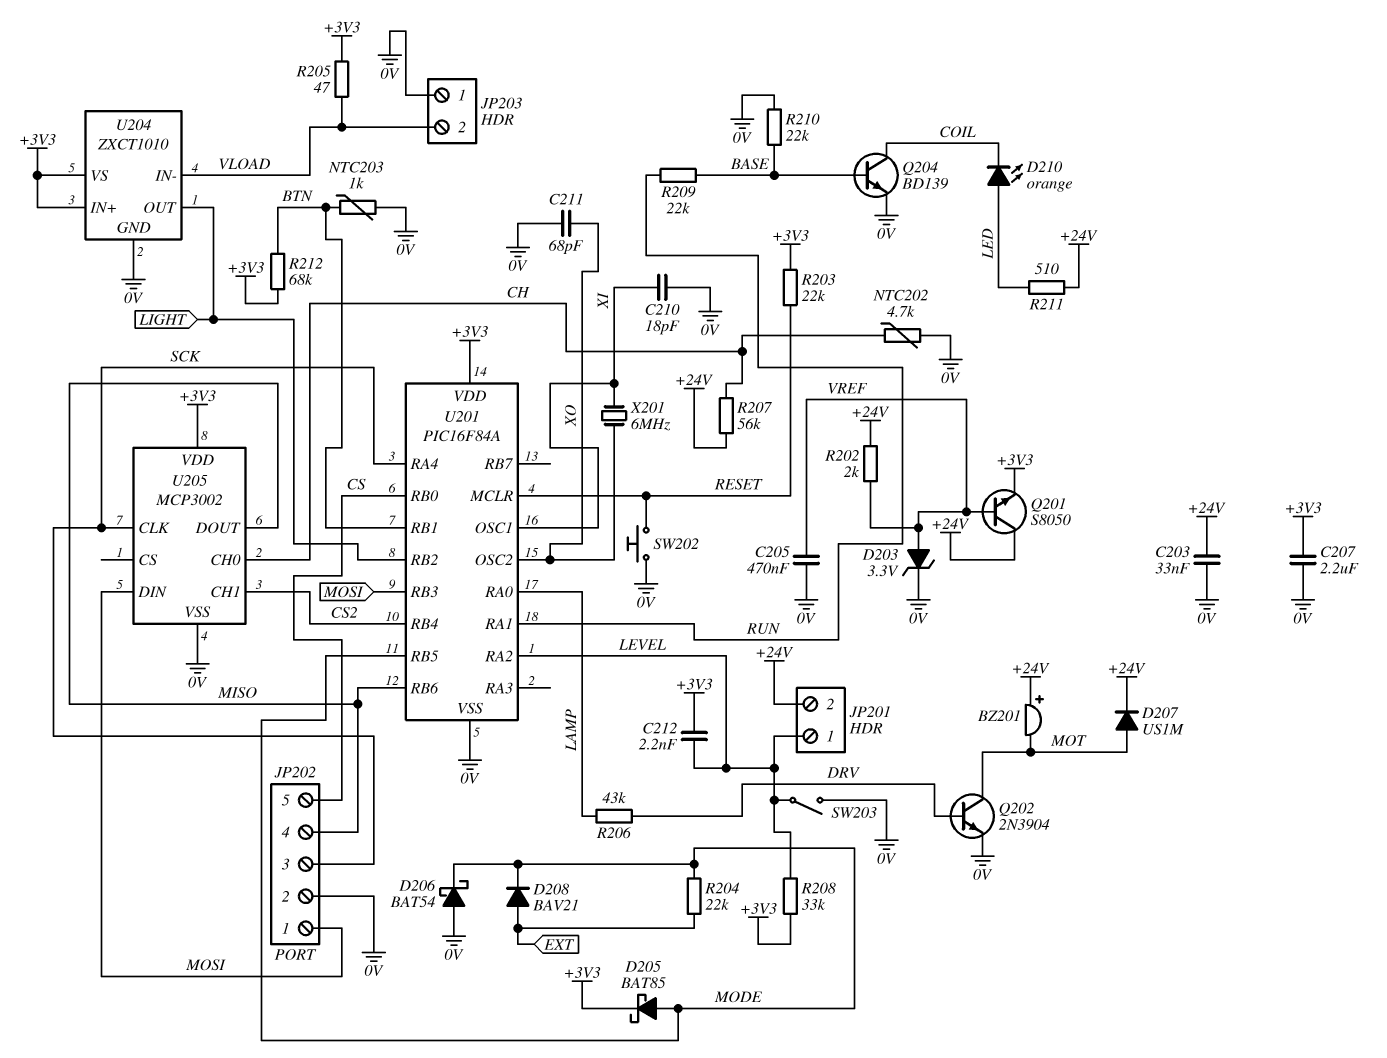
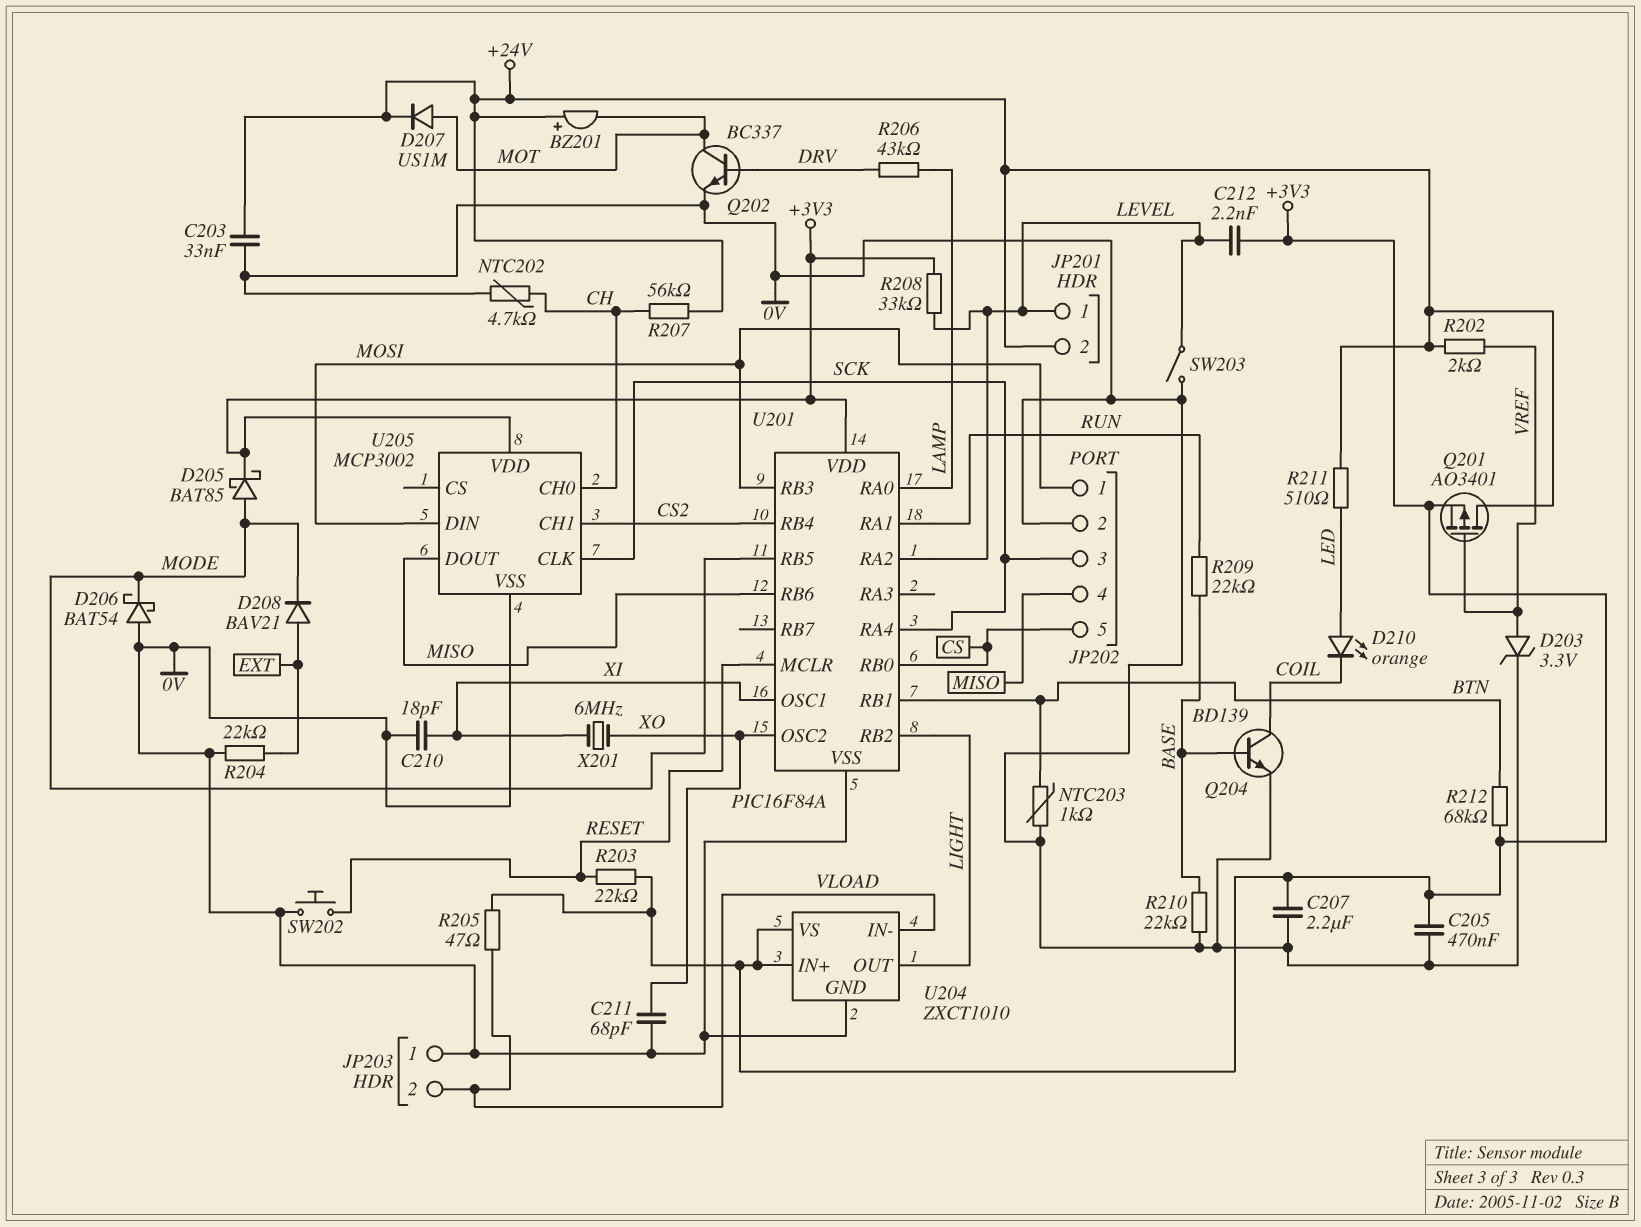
C205: 470nF (0V, VREF) -> 470nF (+3V3, 0V)
Q201: NPN S8050 (B VREF, C +24V, E +3V3) -> PMOS AO3401 (G VREF, D +24V, S +3V3)
Q202: NPN 2N3904 (B DRV, C MOT, E 0V) -> NPN BC337 (B DRV, C MOT, E 0V)
R204: 22k (EXT, MODE) -> 22k (0V, EXT)

